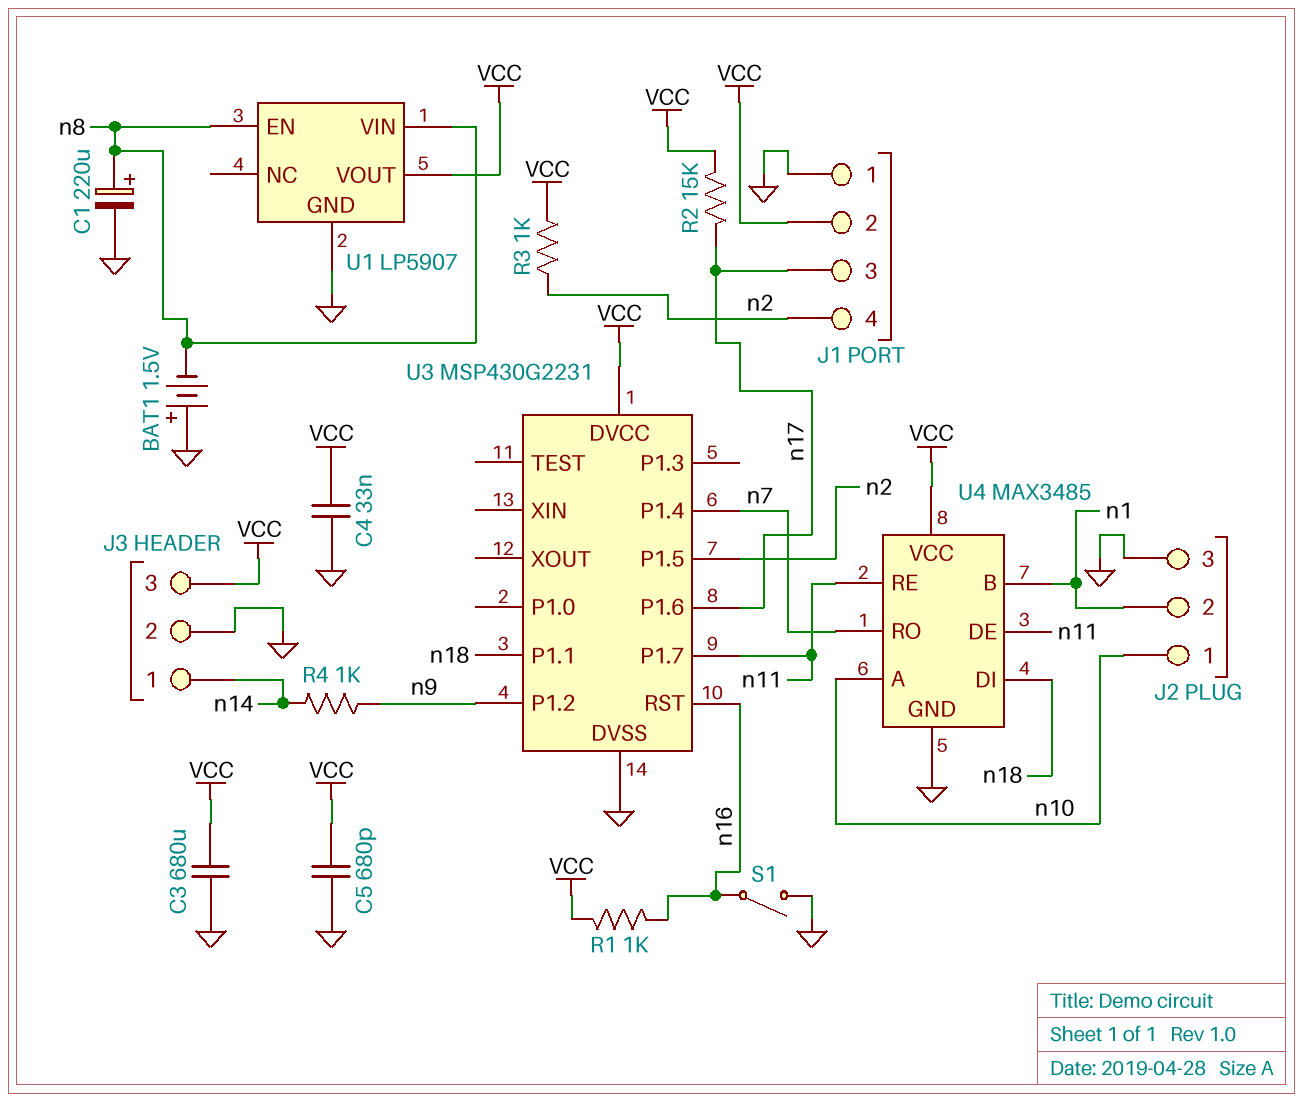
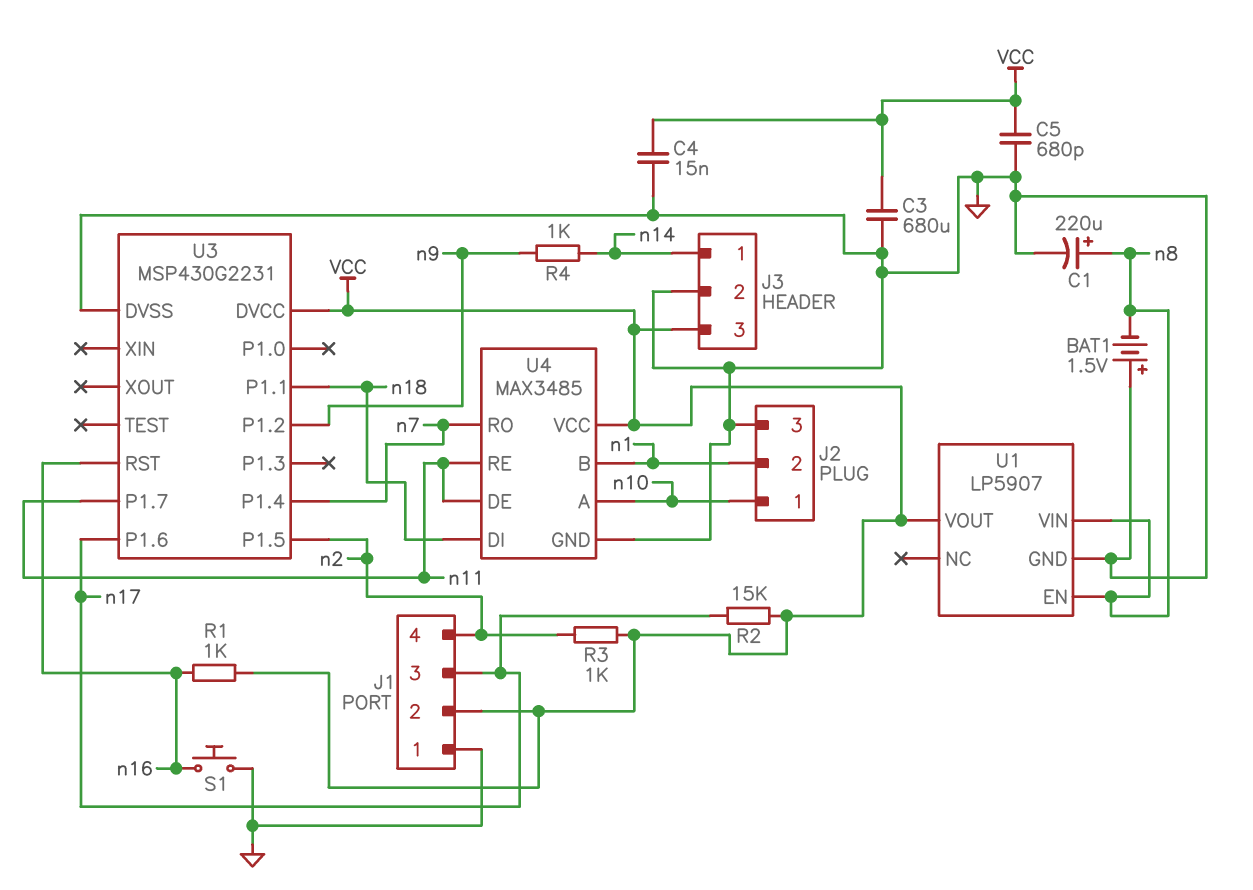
C4: 33nF (GND, VCC) -> 15nF (GND, VCC)
S1: switch (GND, n16) -> button (GND, n16)

